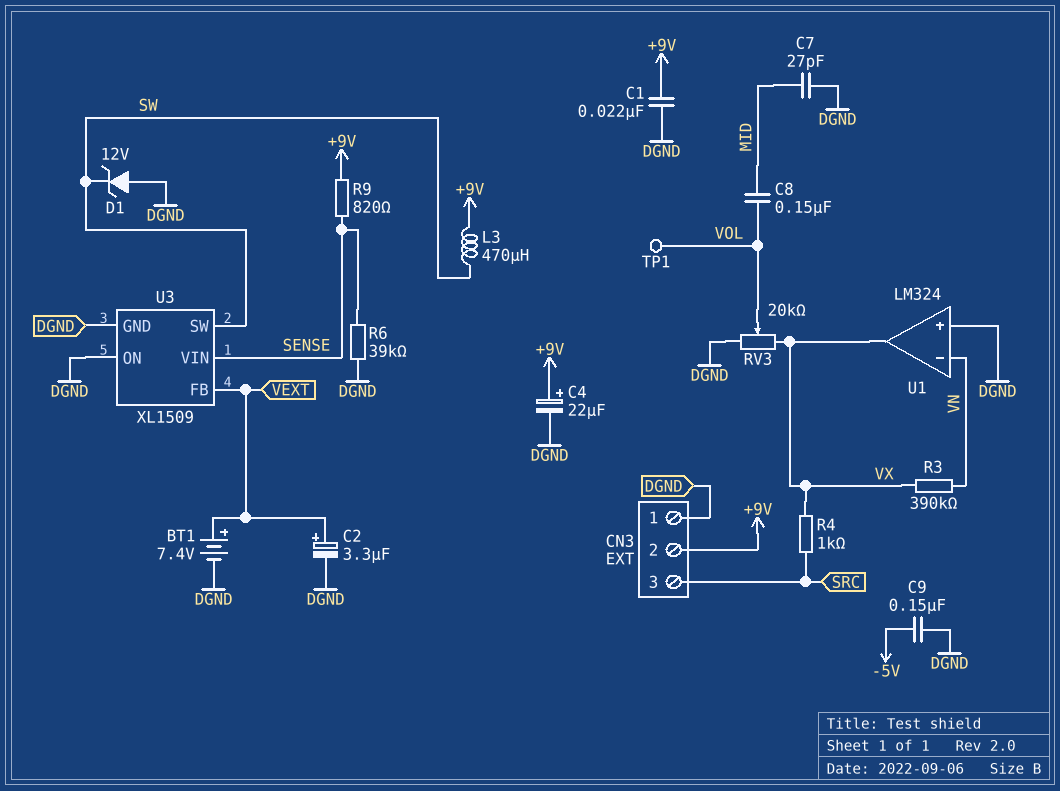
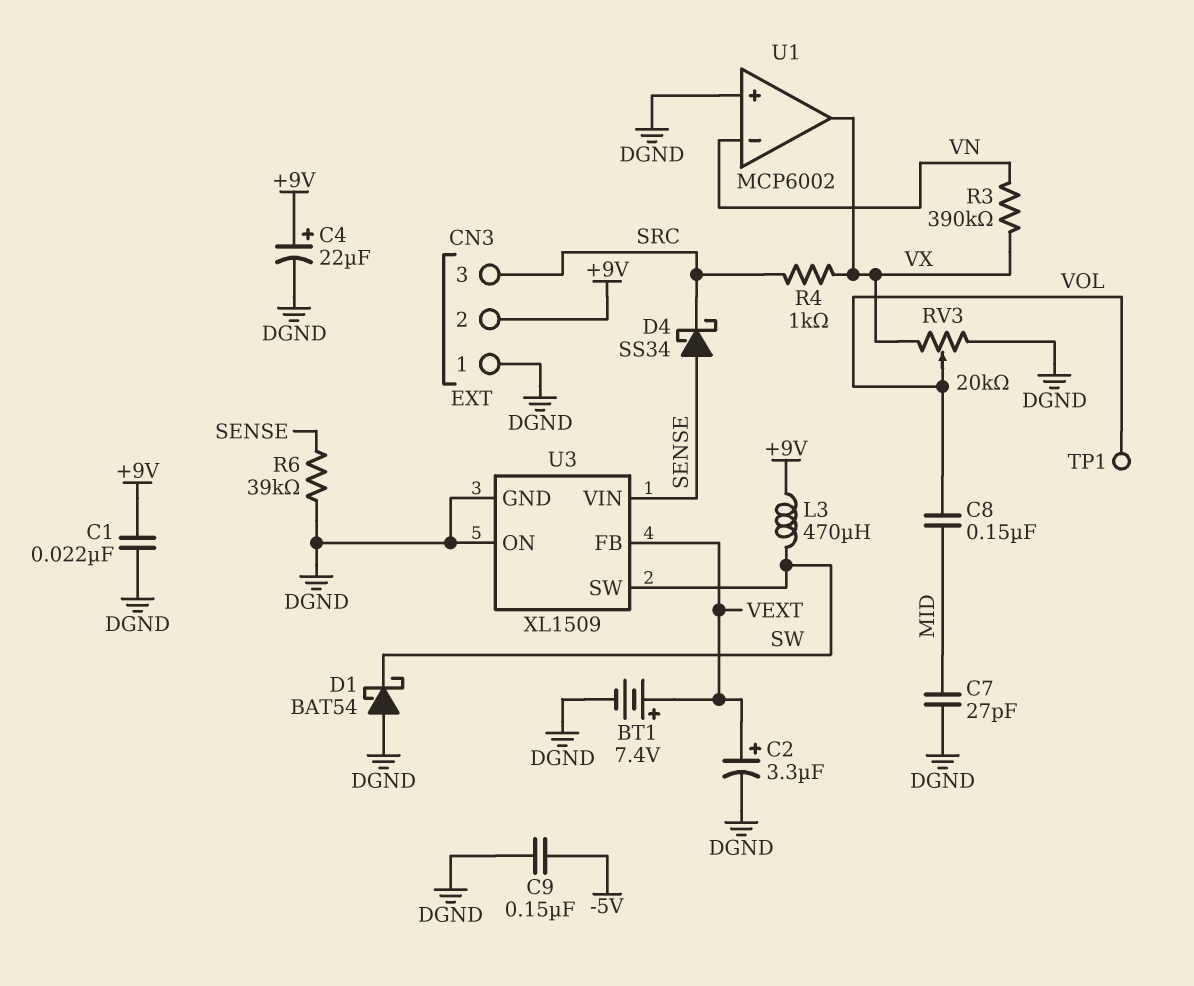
D1: zener 12V (A DGND, K SW) -> schottky BAT54 (A DGND, K SW)
D4: none -> schottky SS34 (A SENSE, K SRC)
R9: 820 (+9V, SENSE) -> none
U1: LM324 -> MCP6002

